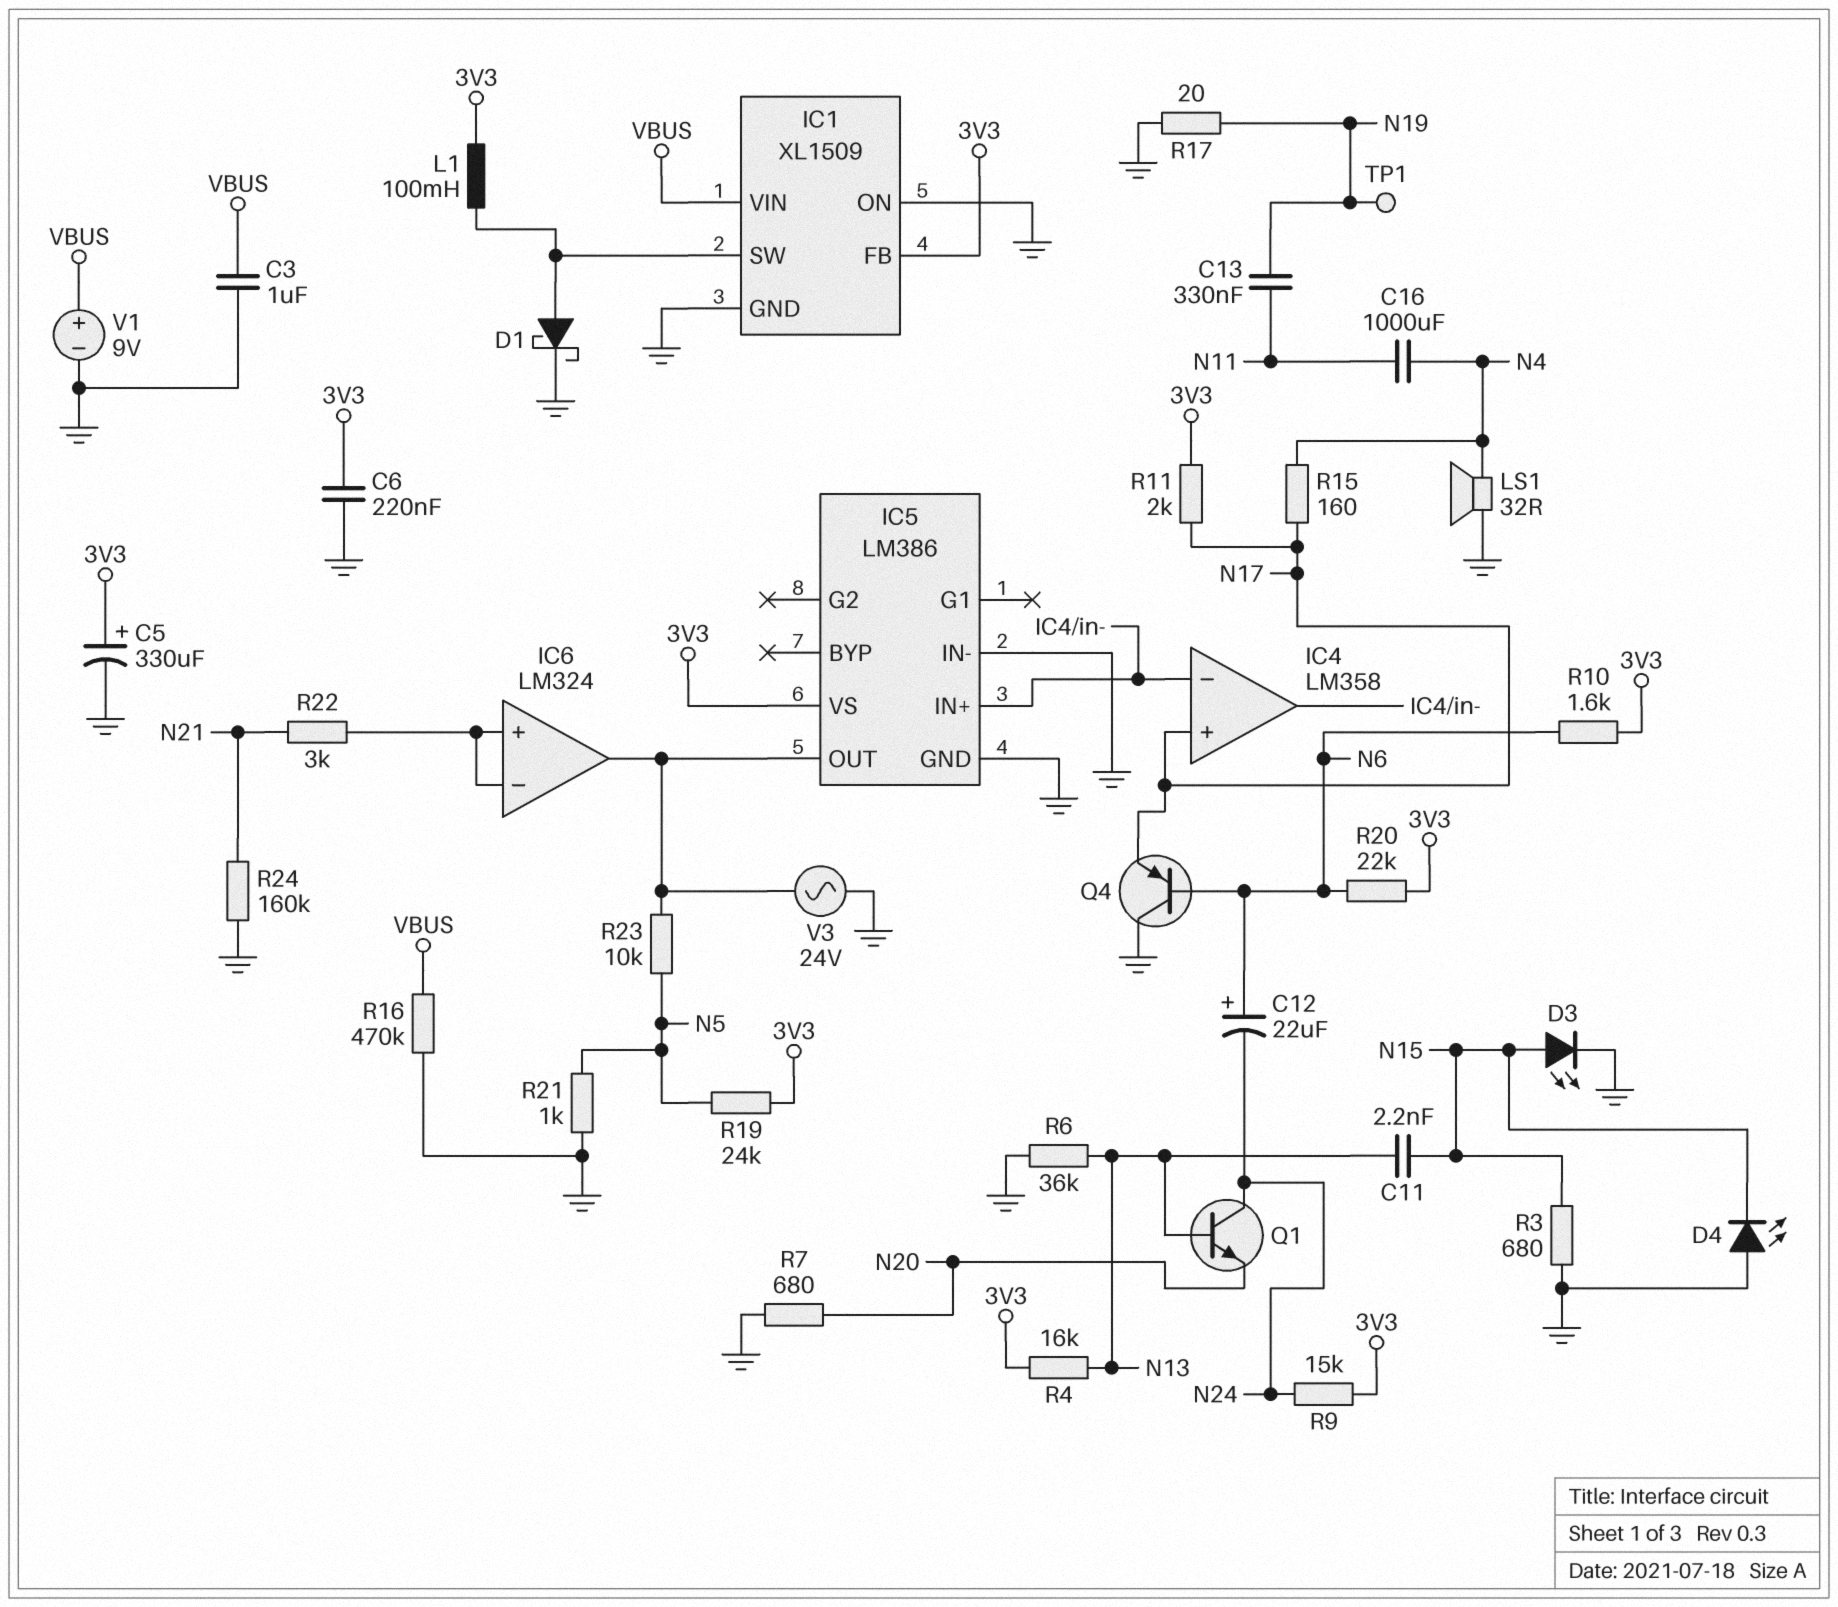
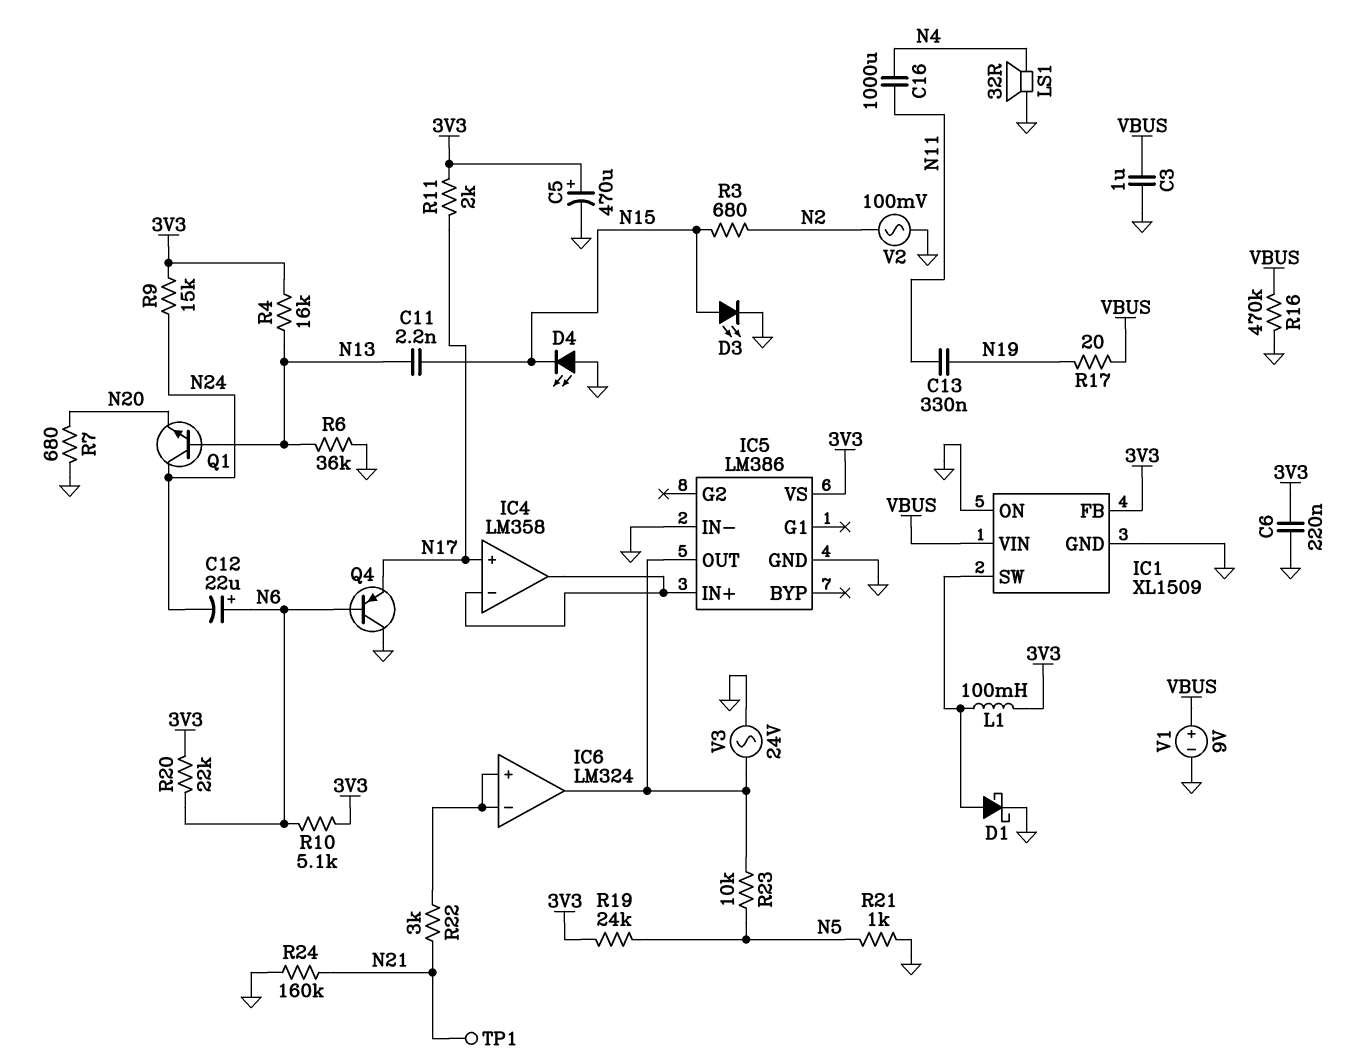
C5: 330uF (plus 3V3, minus GND) -> 470uF (plus 3V3, minus GND)
R3: 680 (GND, N15) -> 680 (N2, N15)
R10: 1.6k (3V3, N6) -> 5.1k (3V3, N6)
R15: 160 (N4, N17) -> none
R17: 20 (GND, N19) -> 20 (N19, VBUS)
TP1: test point (N19) -> test point (N21)
V2: none -> AC 100mV (GND, N2)

